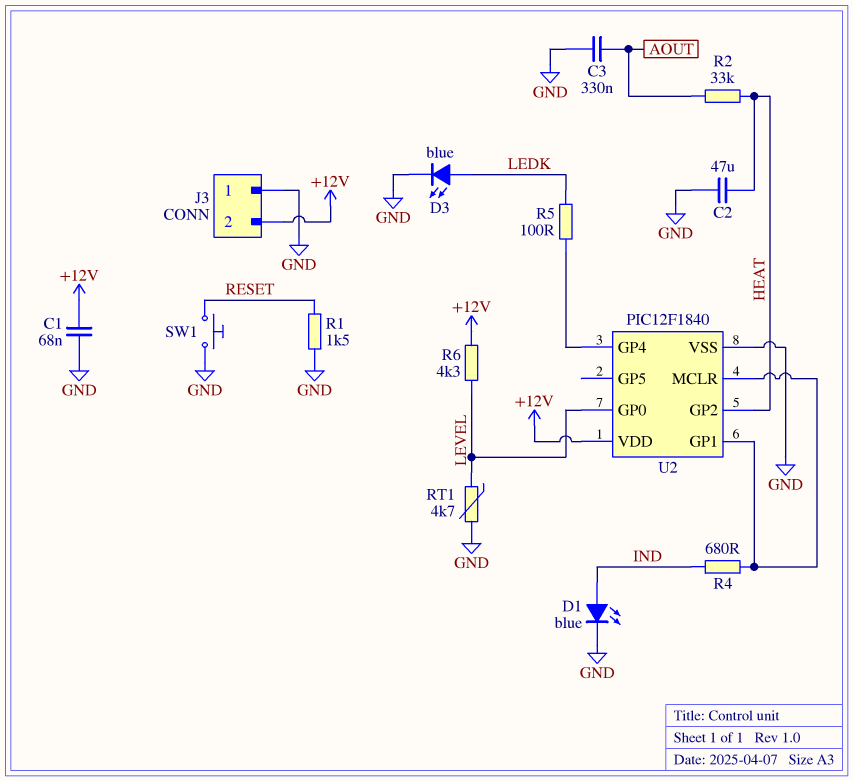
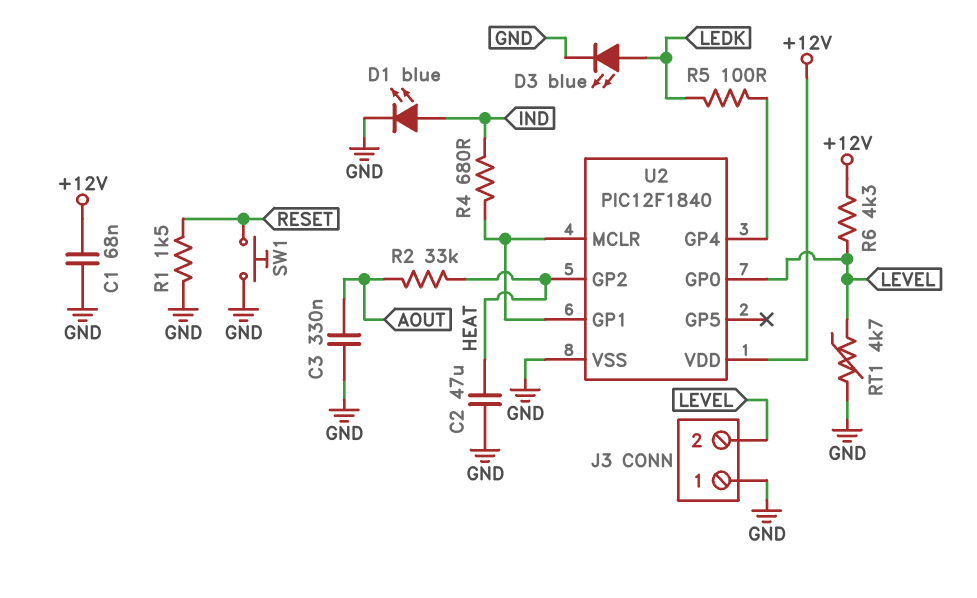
J3 pin 2: +12V -> LEVEL

